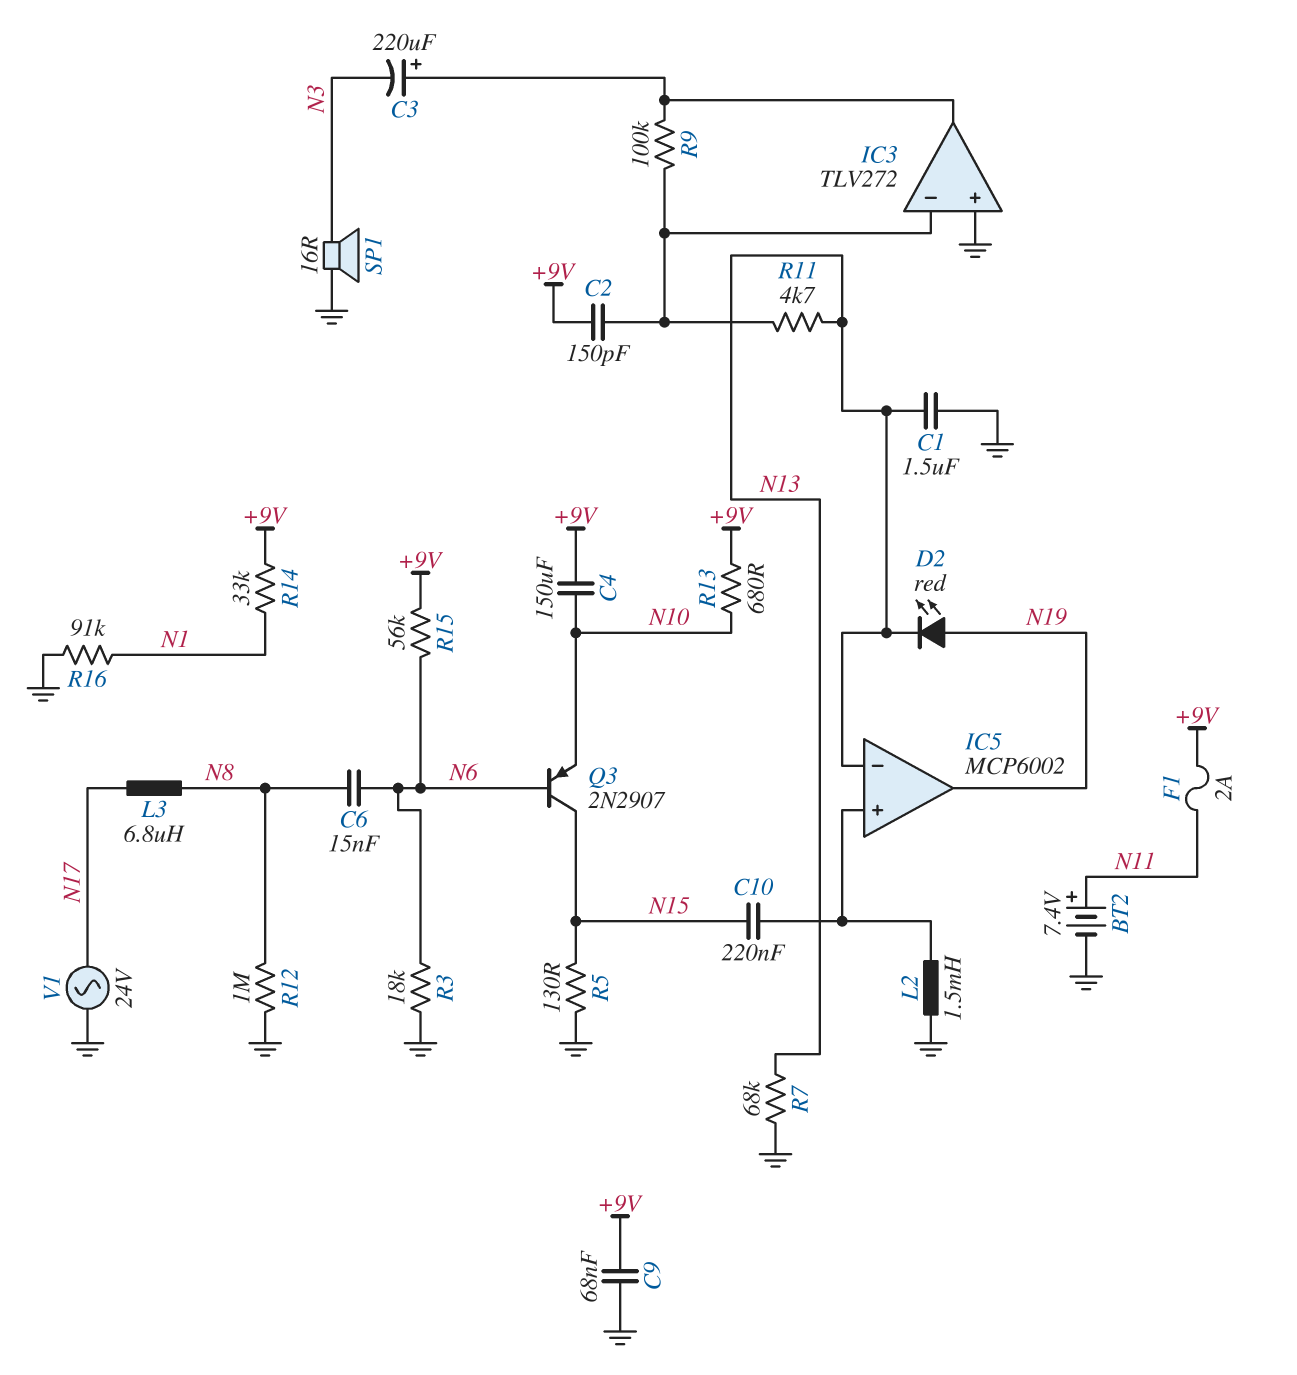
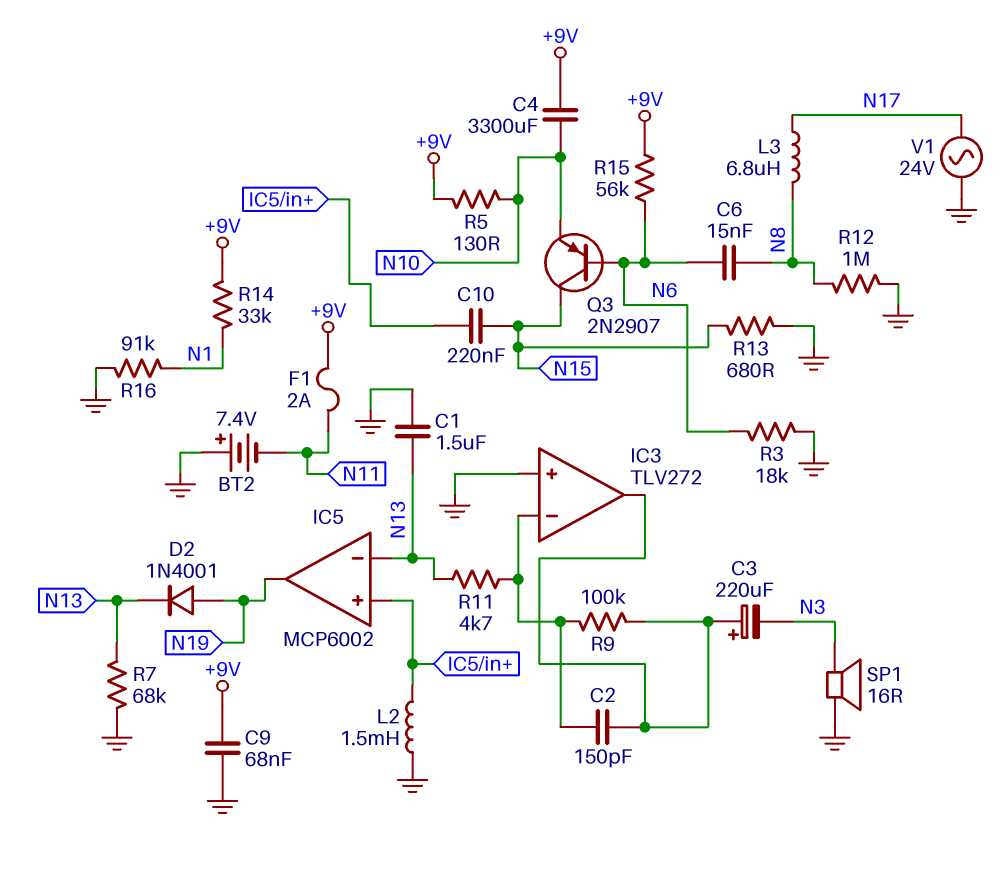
BT2: 7.4V (plus N11, minus GND) -> 7.4V (plus GND, minus N11)
C2: 150pF (+9V, IC3/in-) -> 150pF (IC3/in-, IC3/out)
C4: 150uF (+9V, N10) -> 3300uF (+9V, N10)
D2: LED red (A N19, K N13) -> diode 1N4001 (A N19, K N13)
R5: 130 (GND, N15) -> 130 (+9V, N10)
R13: 680 (+9V, N10) -> 680 (GND, N15)

